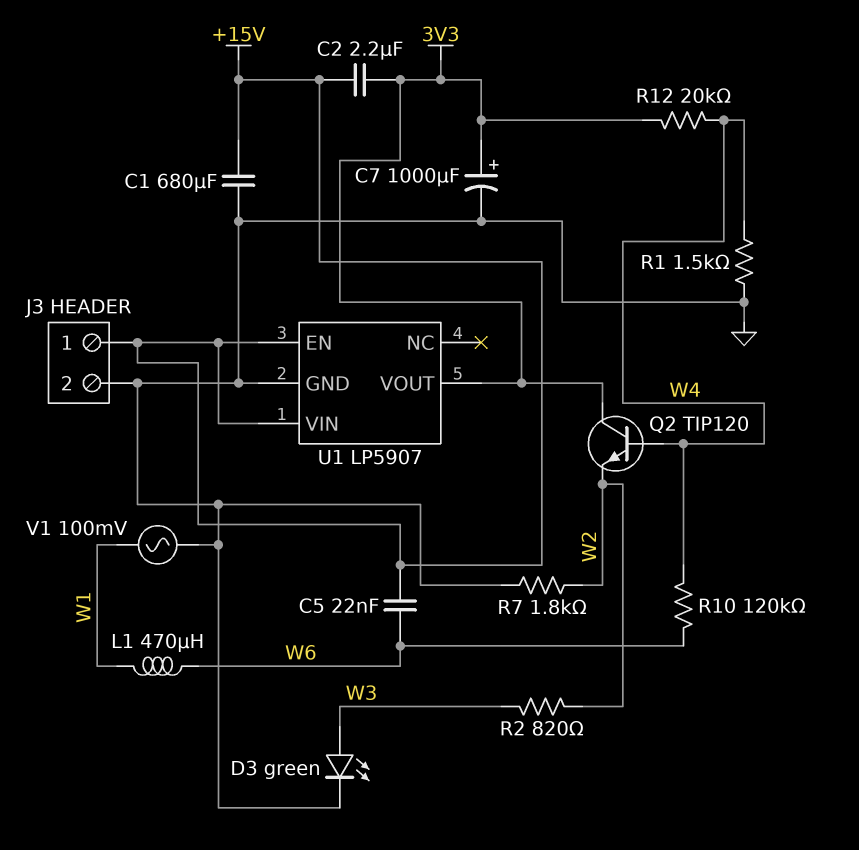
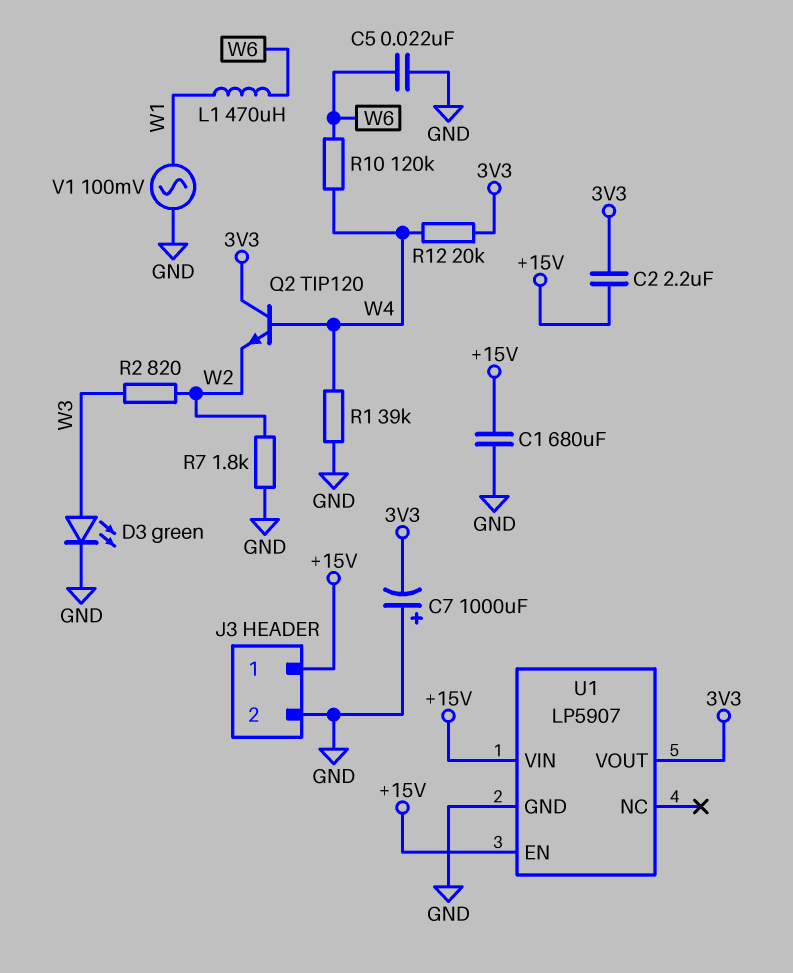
C5: 22nF (+15V, W6) -> 22nF (GND, W6)
C7: 1000uF (plus 3V3, minus GND) -> 1000uF (plus GND, minus 3V3)
R1: 1.5k (GND, W4) -> 39k (GND, W4)

